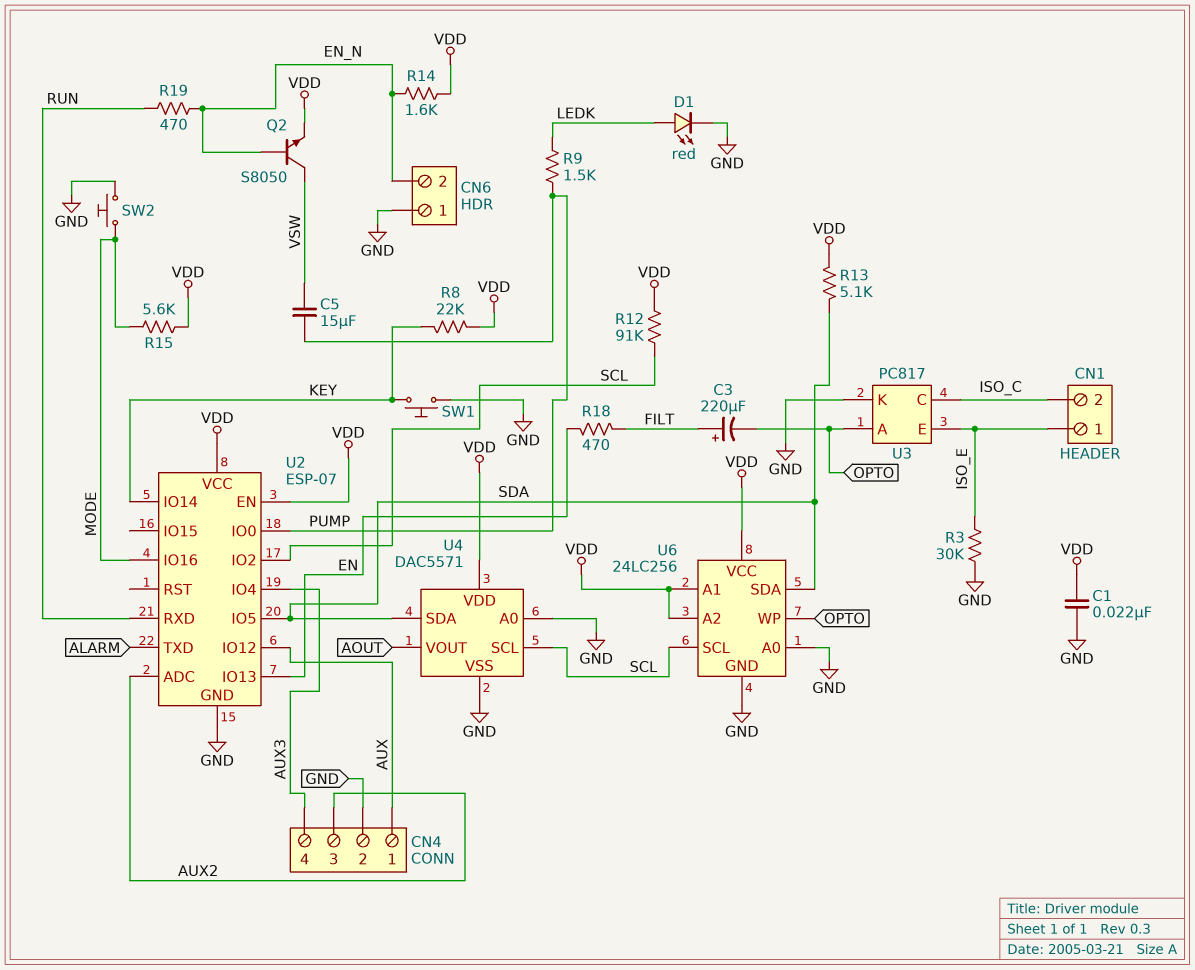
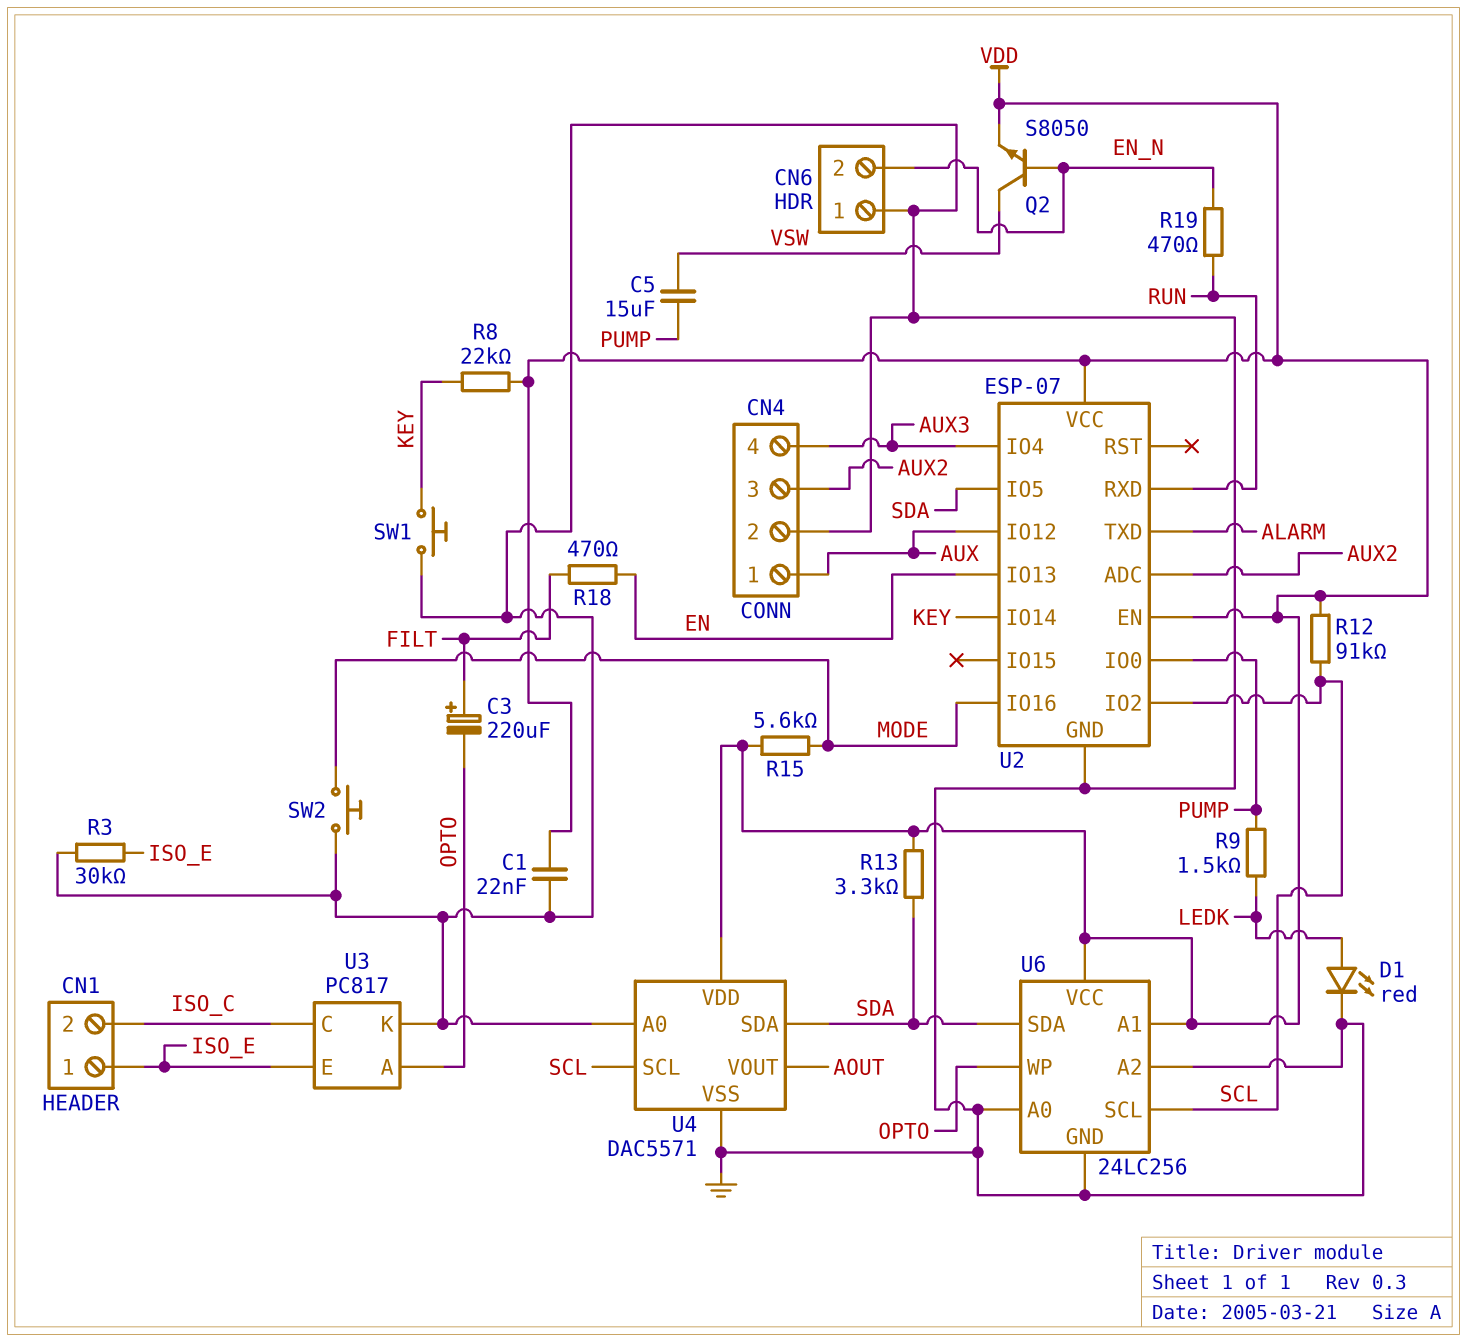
R13: 5.1k (SDA, VDD) -> 3.3k (SDA, VDD)
R14: 1.6k (EN_N, VDD) -> none
U6 pin A2: VDD -> GND

